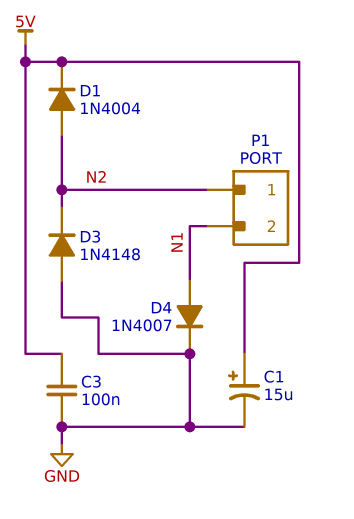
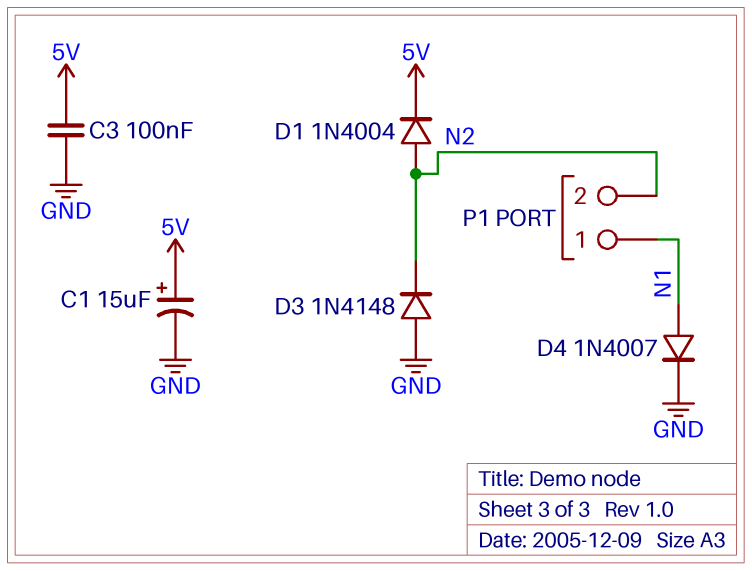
P1 pin 1: N2 -> N1
P1 pin 2: N1 -> N2

